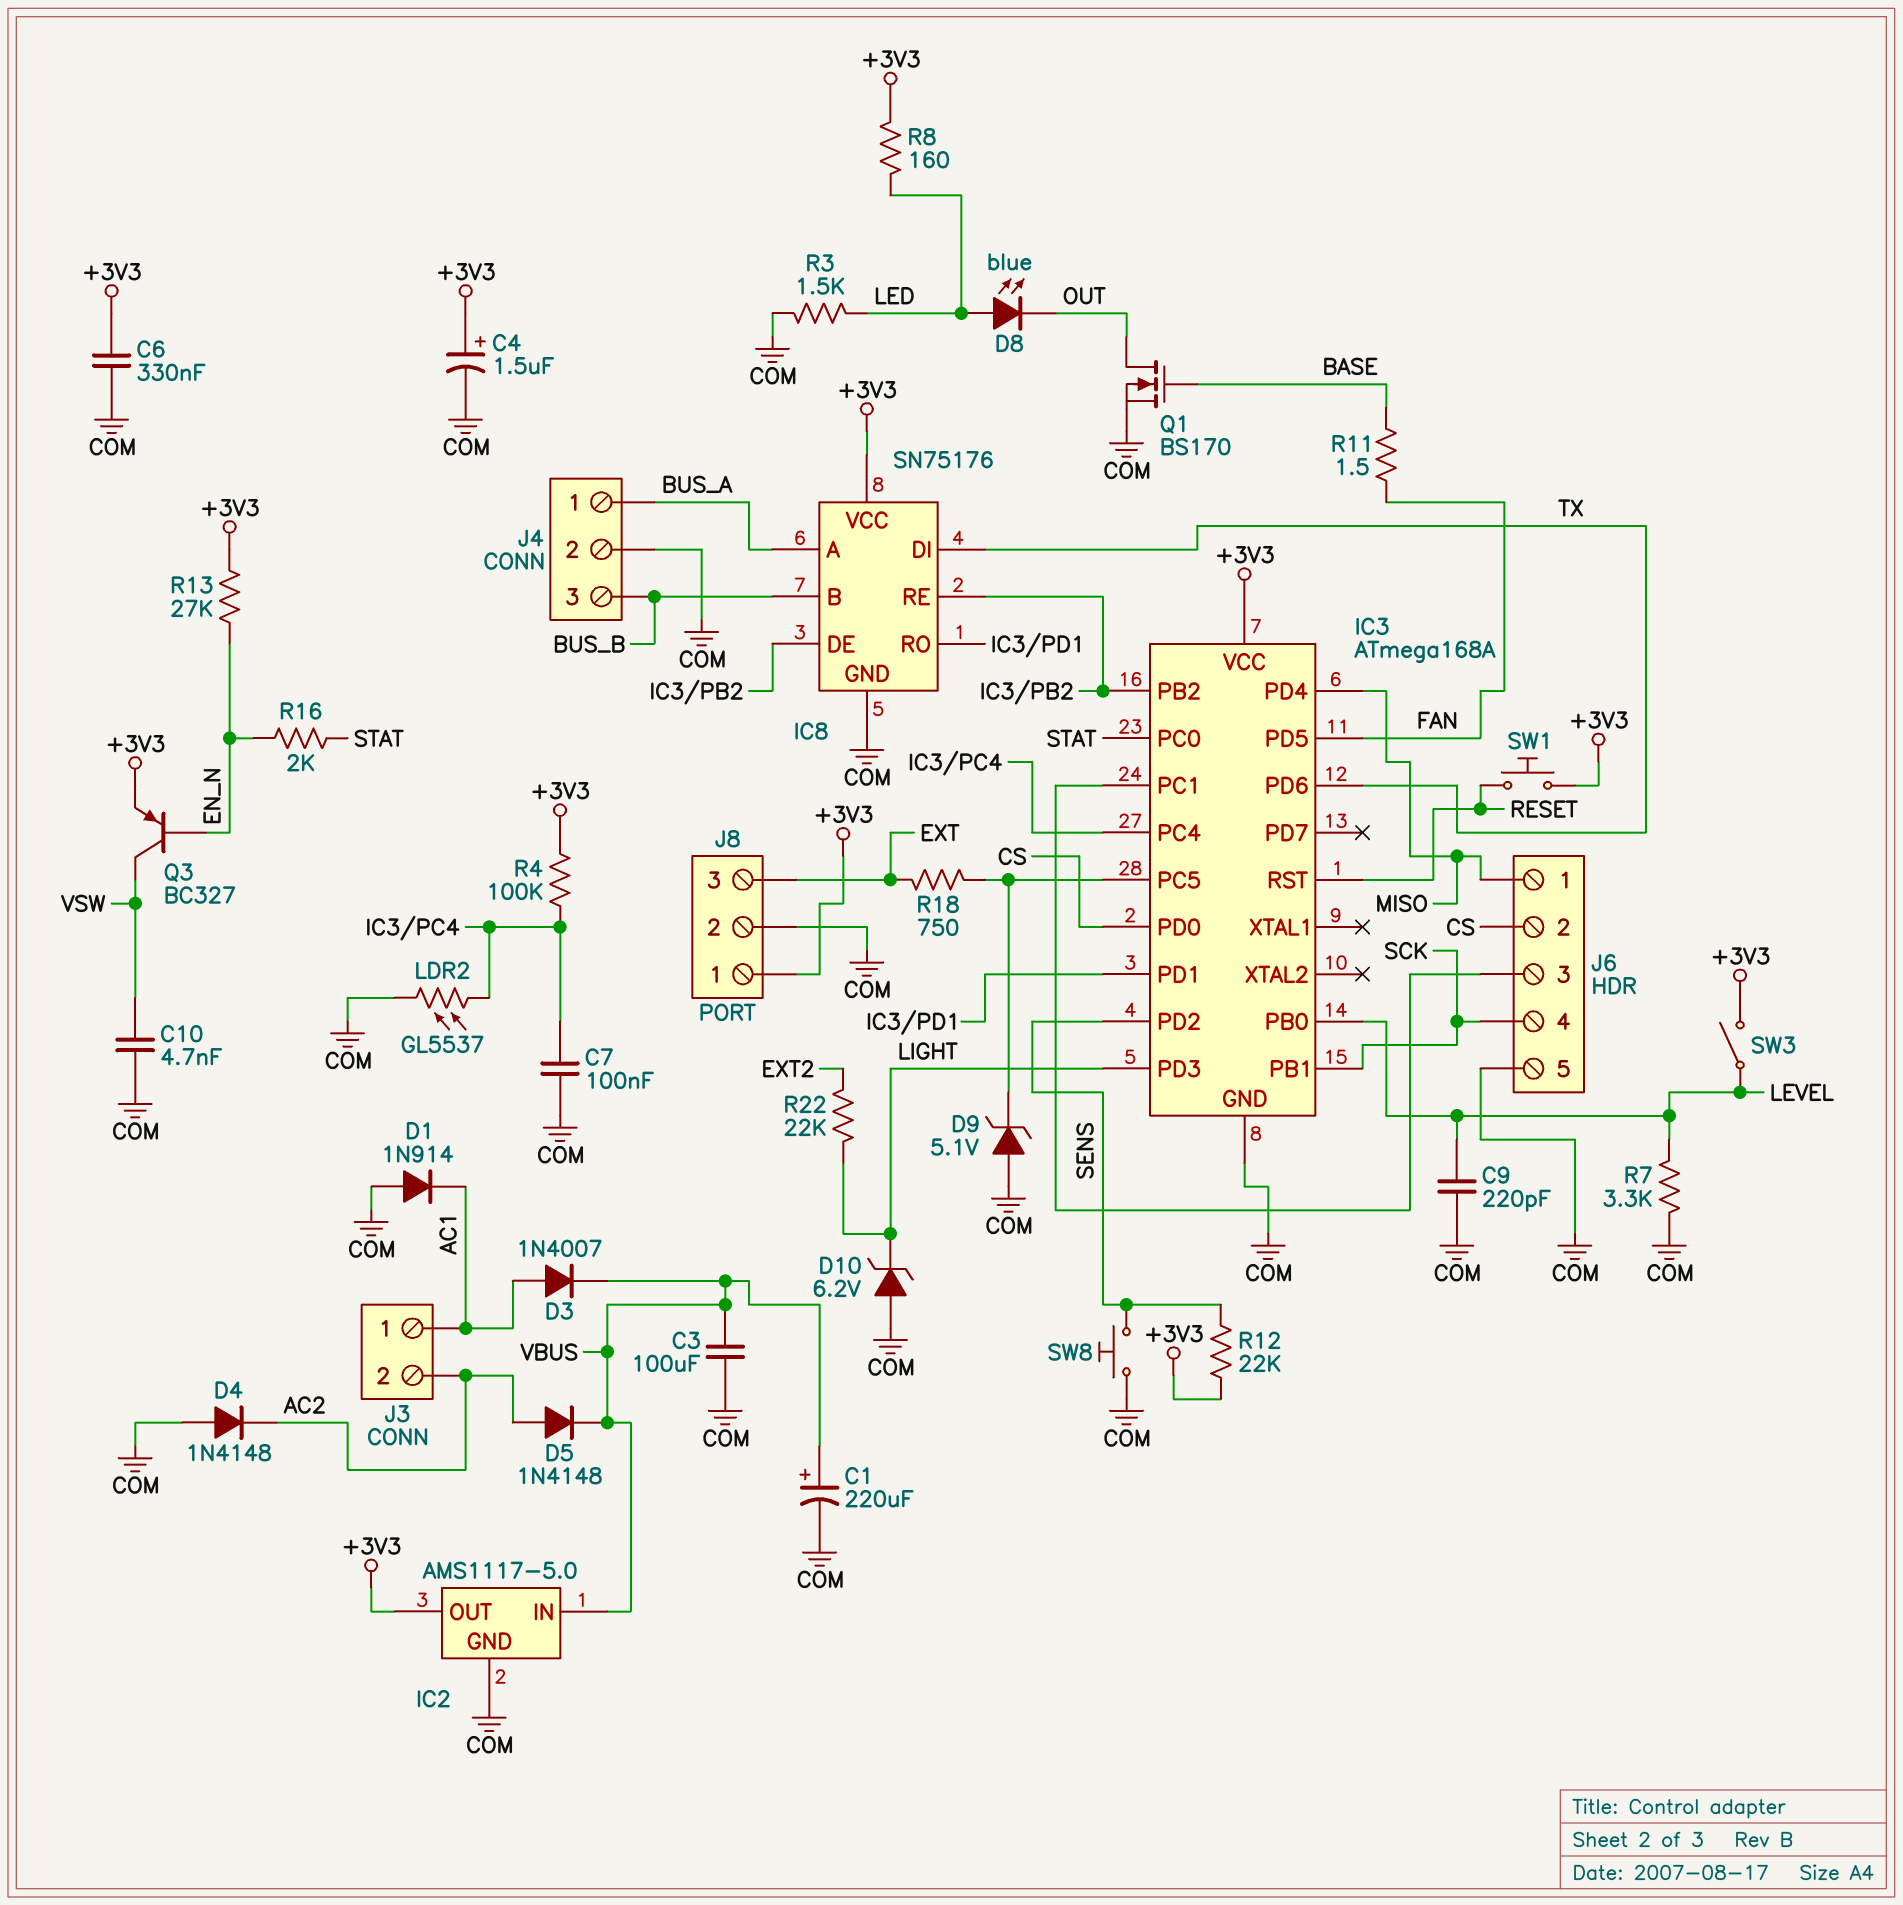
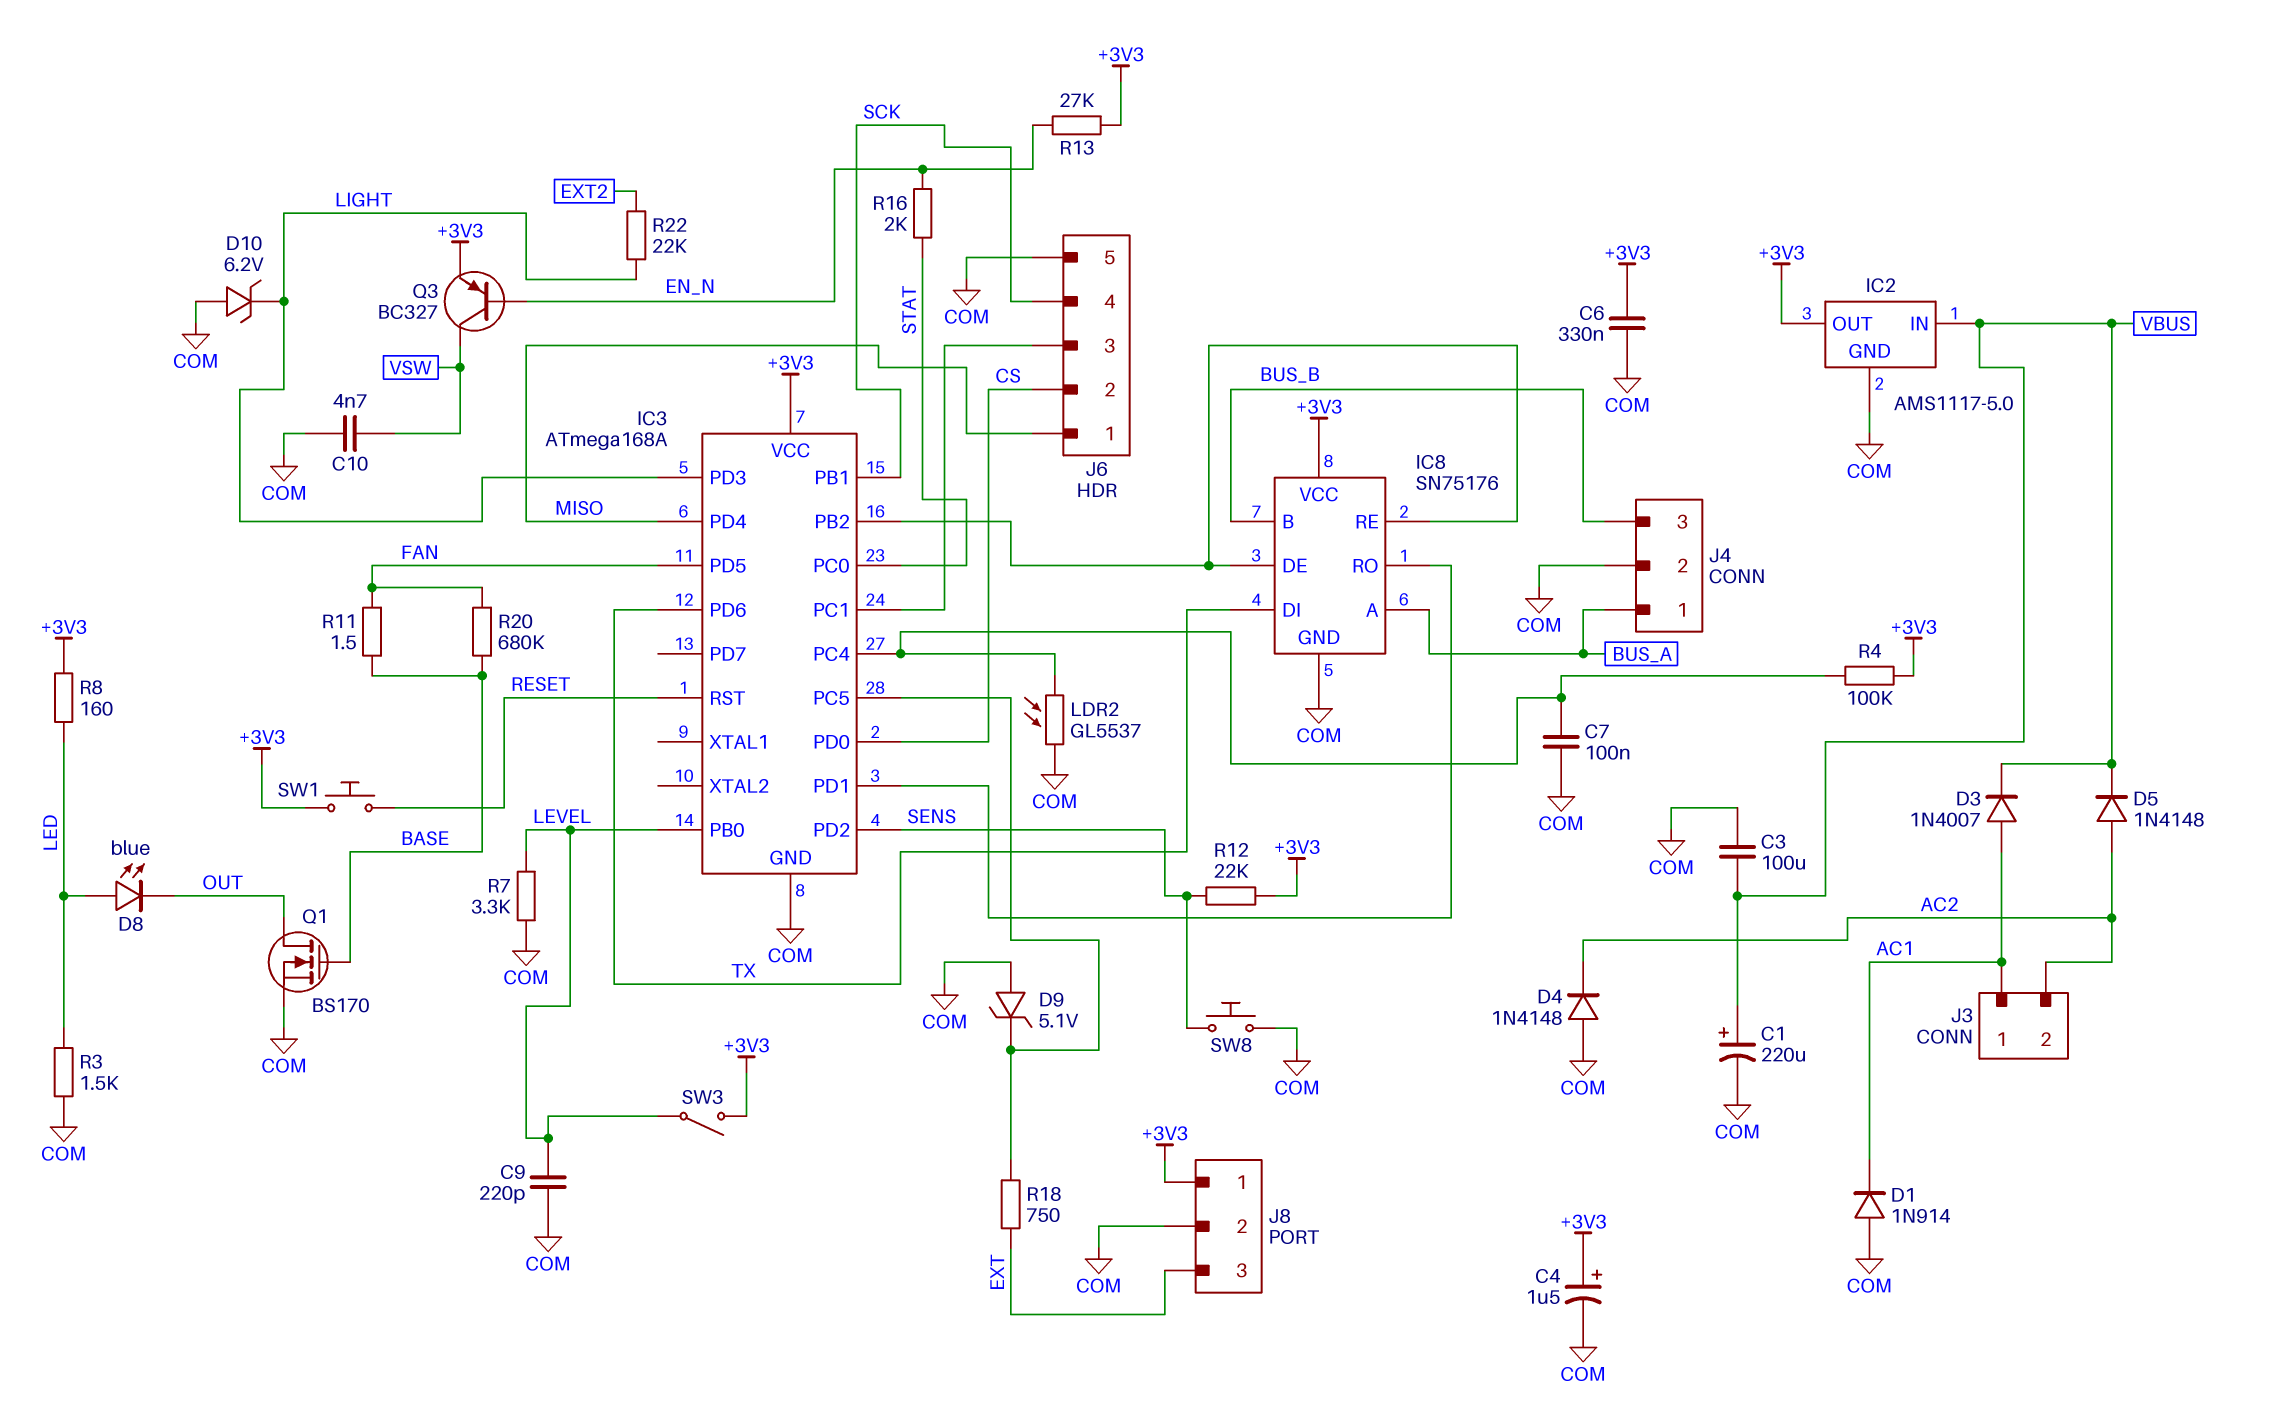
R20: none -> 680k (BASE, FAN)

